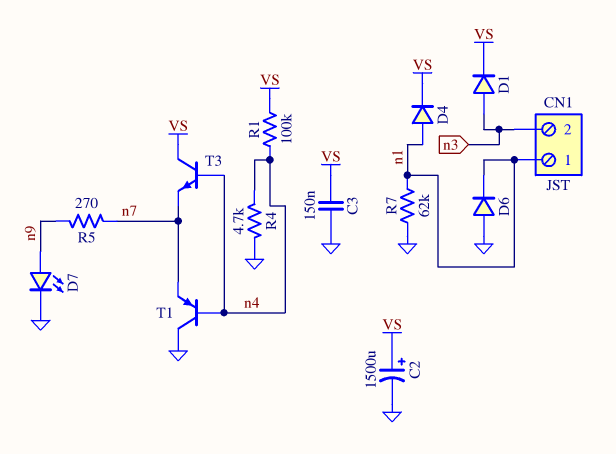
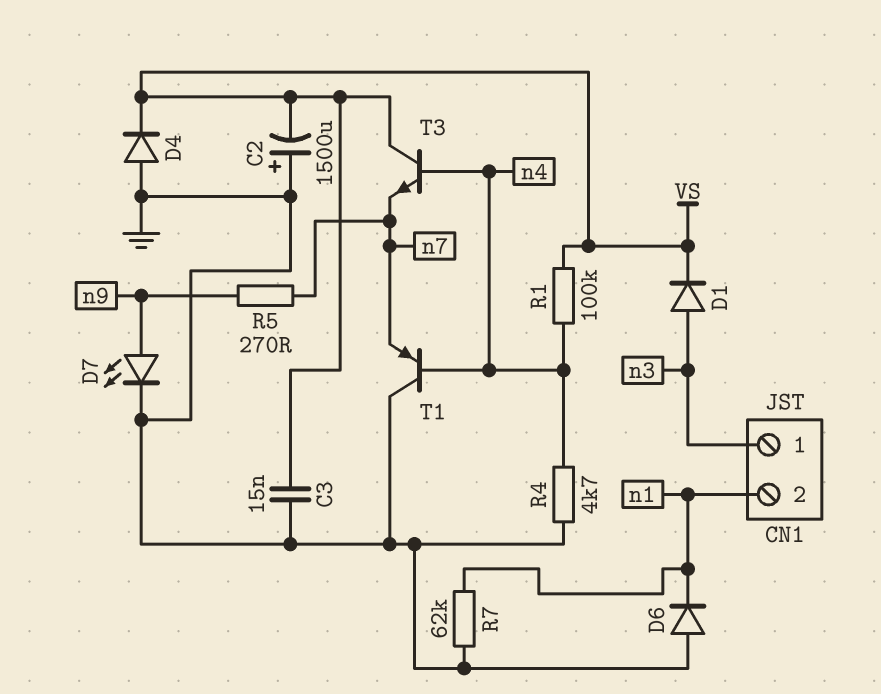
C2: 1500uF (plus VS, minus GND) -> 1500uF (plus GND, minus VS)
C3: 150nF (GND, VS) -> 15nF (GND, VS)
CN1 pin 1: n1 -> n3
CN1 pin 2: n3 -> n1
D4: diode (A n1, K VS) -> diode (A GND, K VS)

